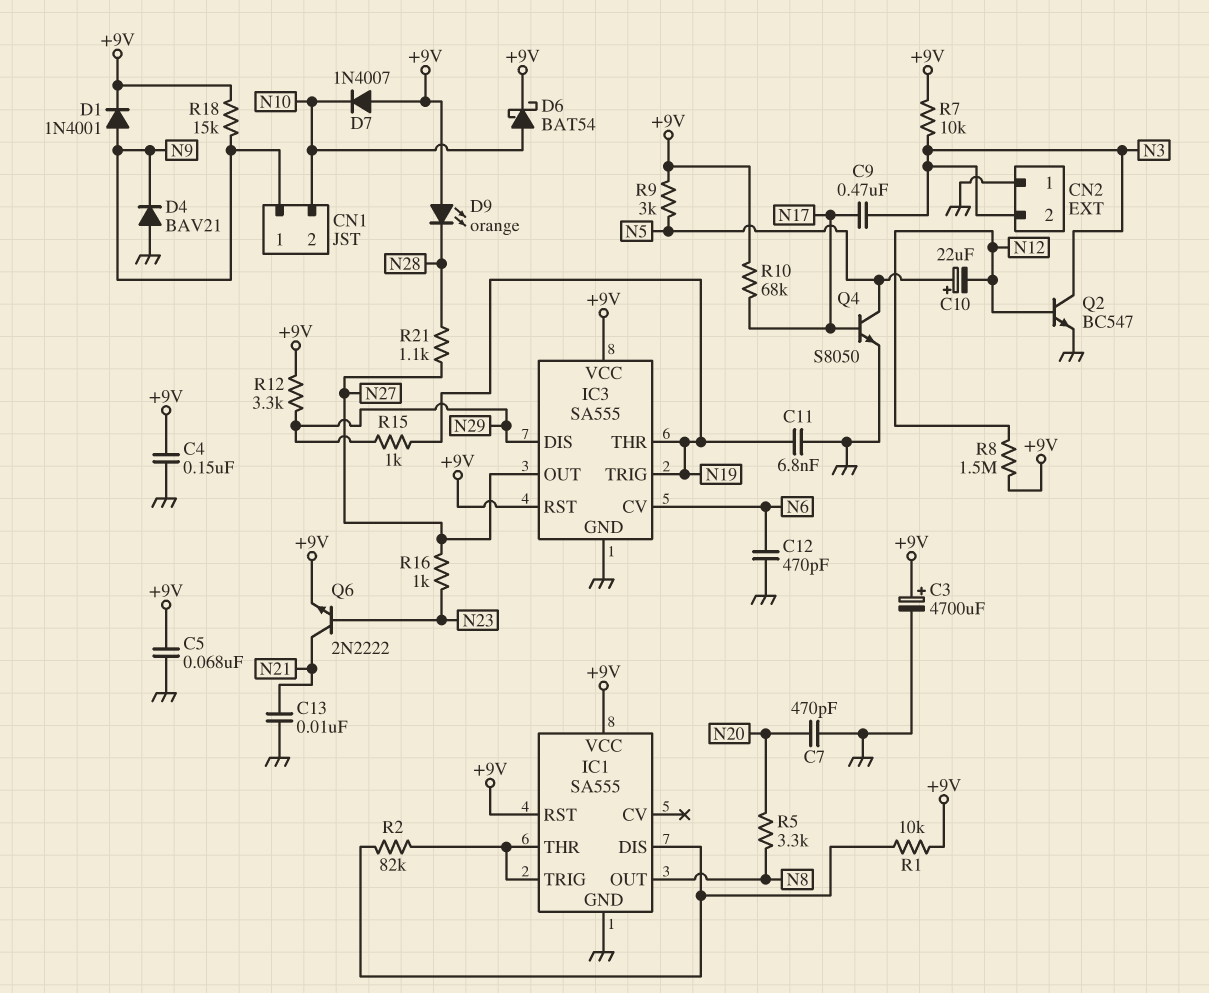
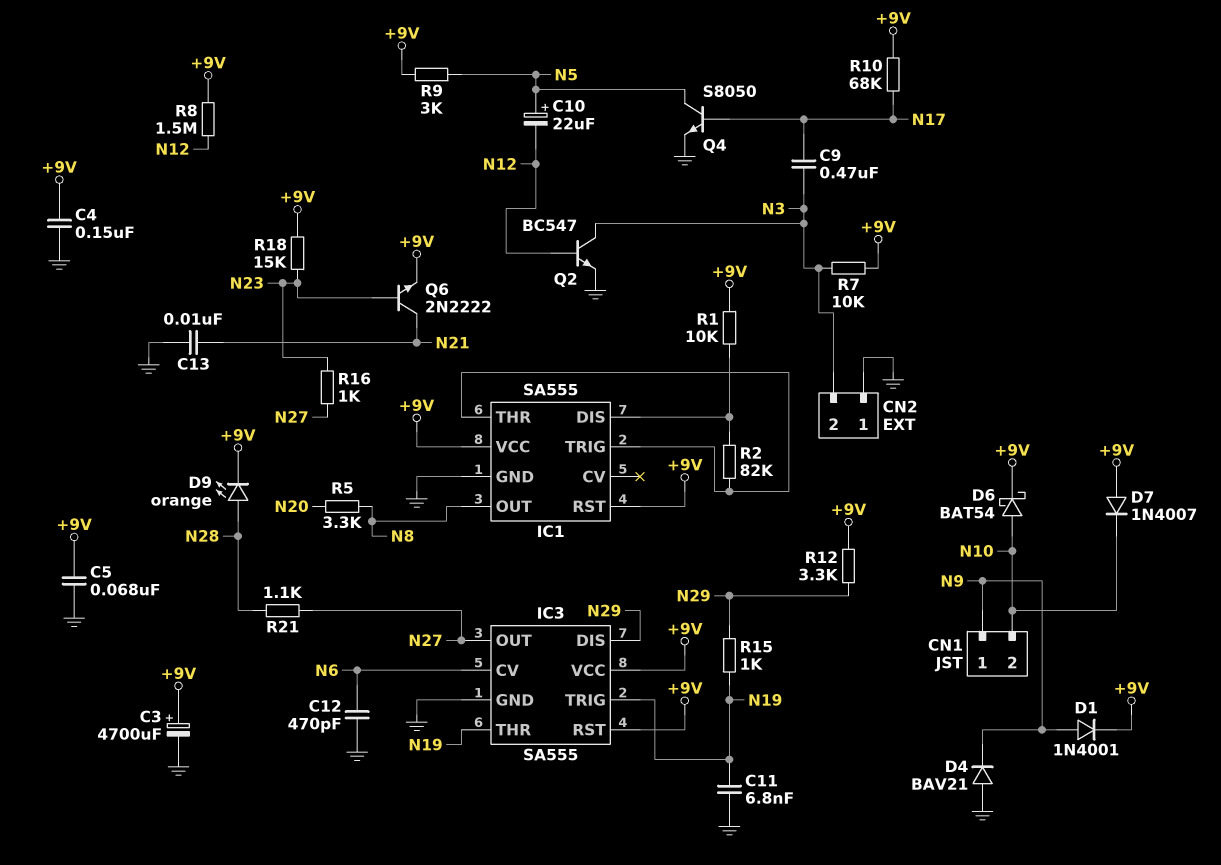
C7: 470pF (GND, N20) -> none
D9: LED orange (A +9V, K N28) -> LED orange (A N28, K +9V)
R18: 15k (+9V, N9) -> 15k (+9V, N23)

